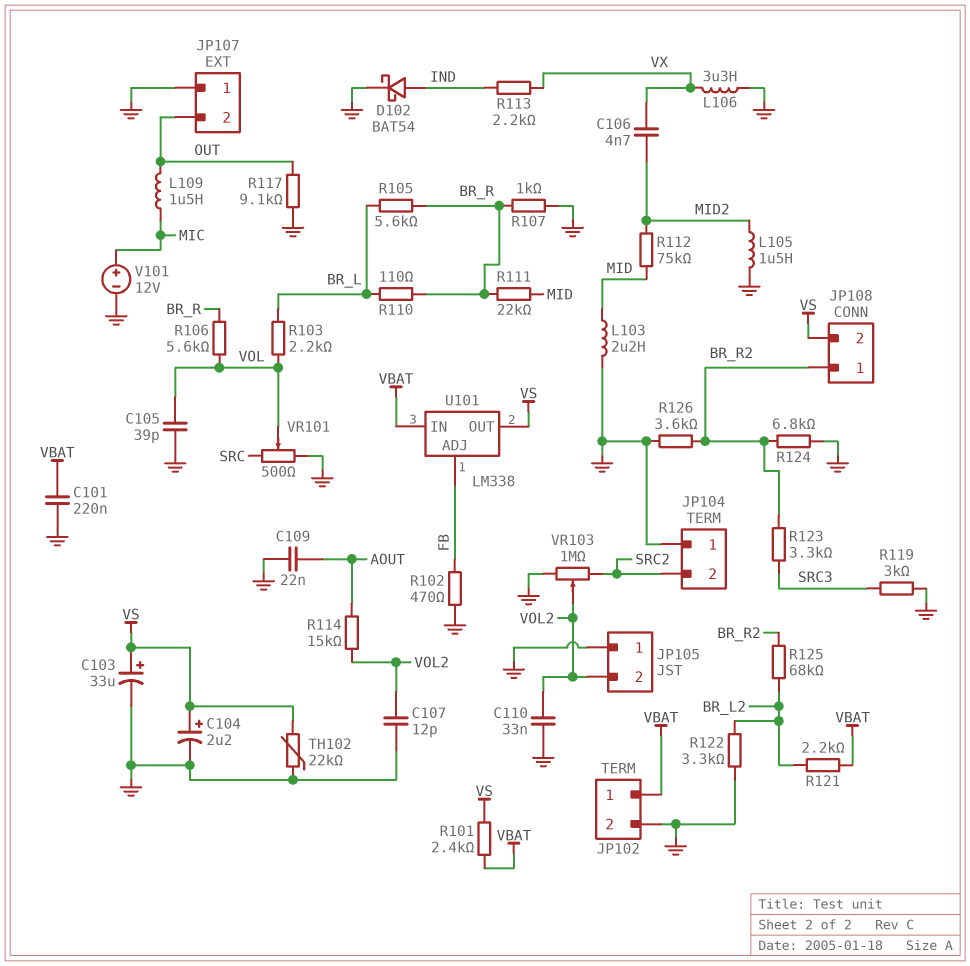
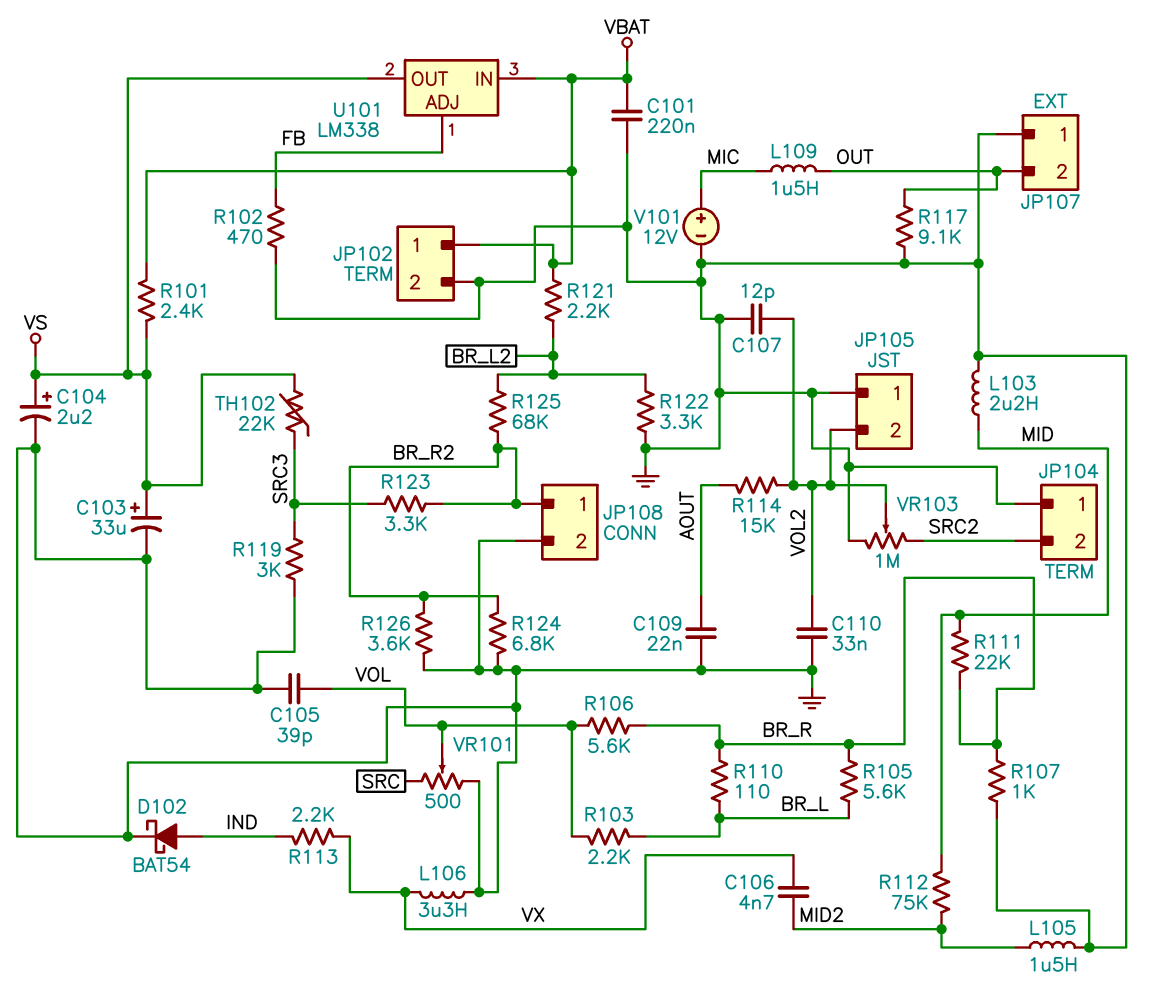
JP108 pin 2: VS -> GND
TH102: 22k (GND, VS) -> 22k (SRC3, VS)

